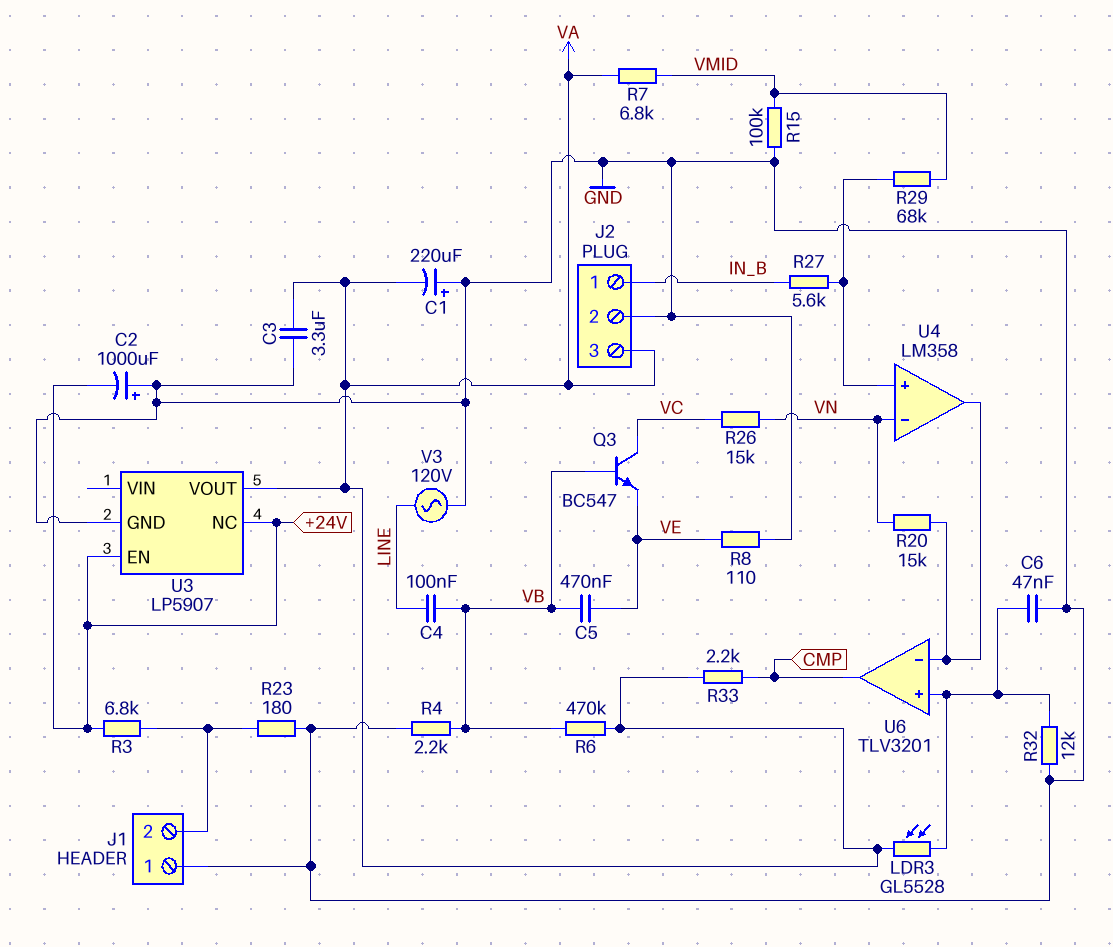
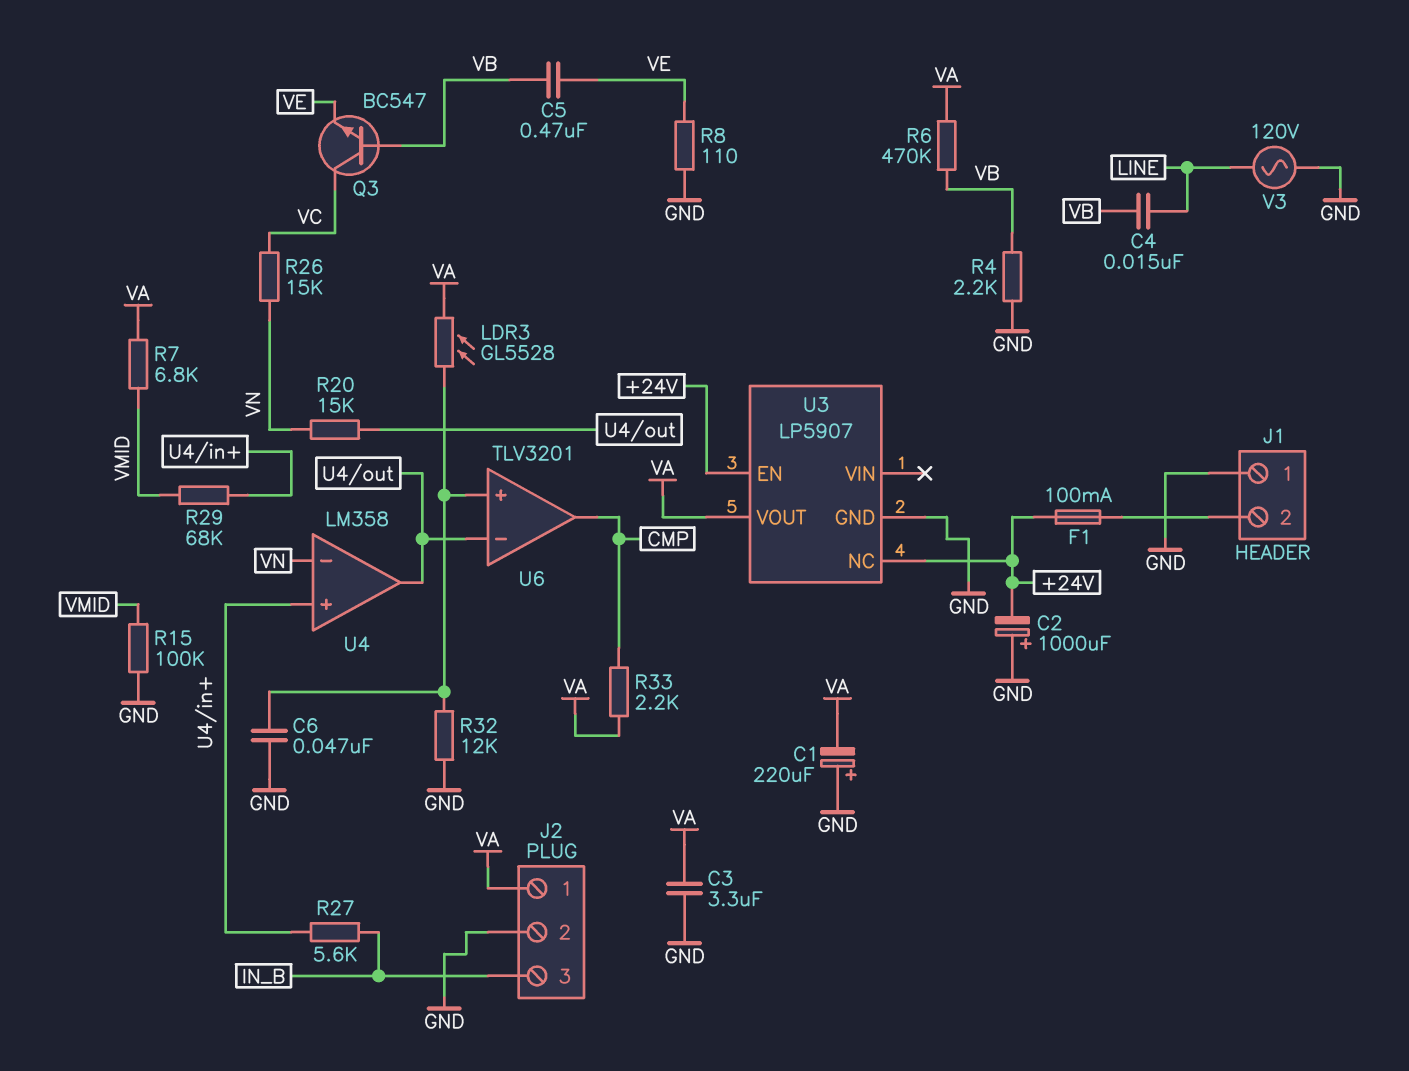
C4: 100nF (LINE, VB) -> 15nF (LINE, VB)
F1: none -> 100mA (+24V, J1/2)
J2 pin 1: IN_B -> VA
J2 pin 3: VA -> IN_B
R3: 6.8k (+24V, J1/2) -> none
R23: 180 (GND, J1/2) -> none

